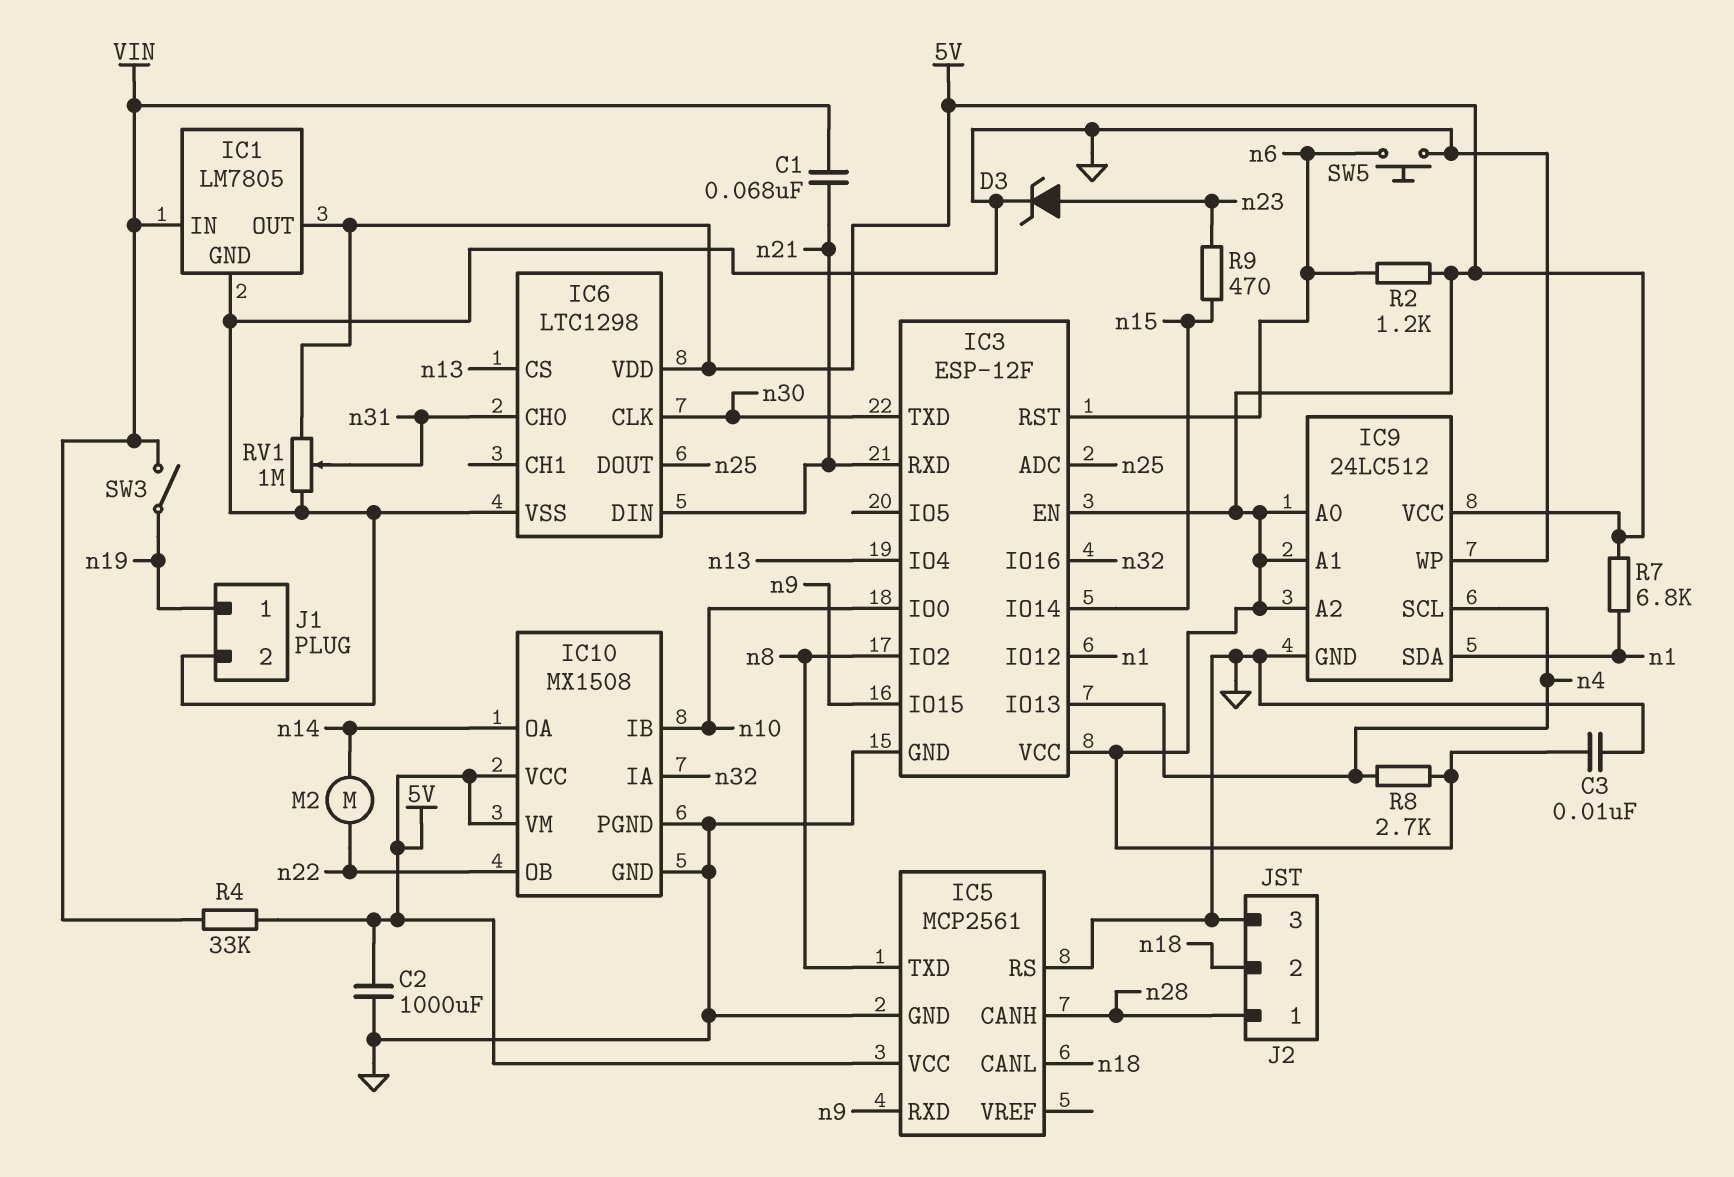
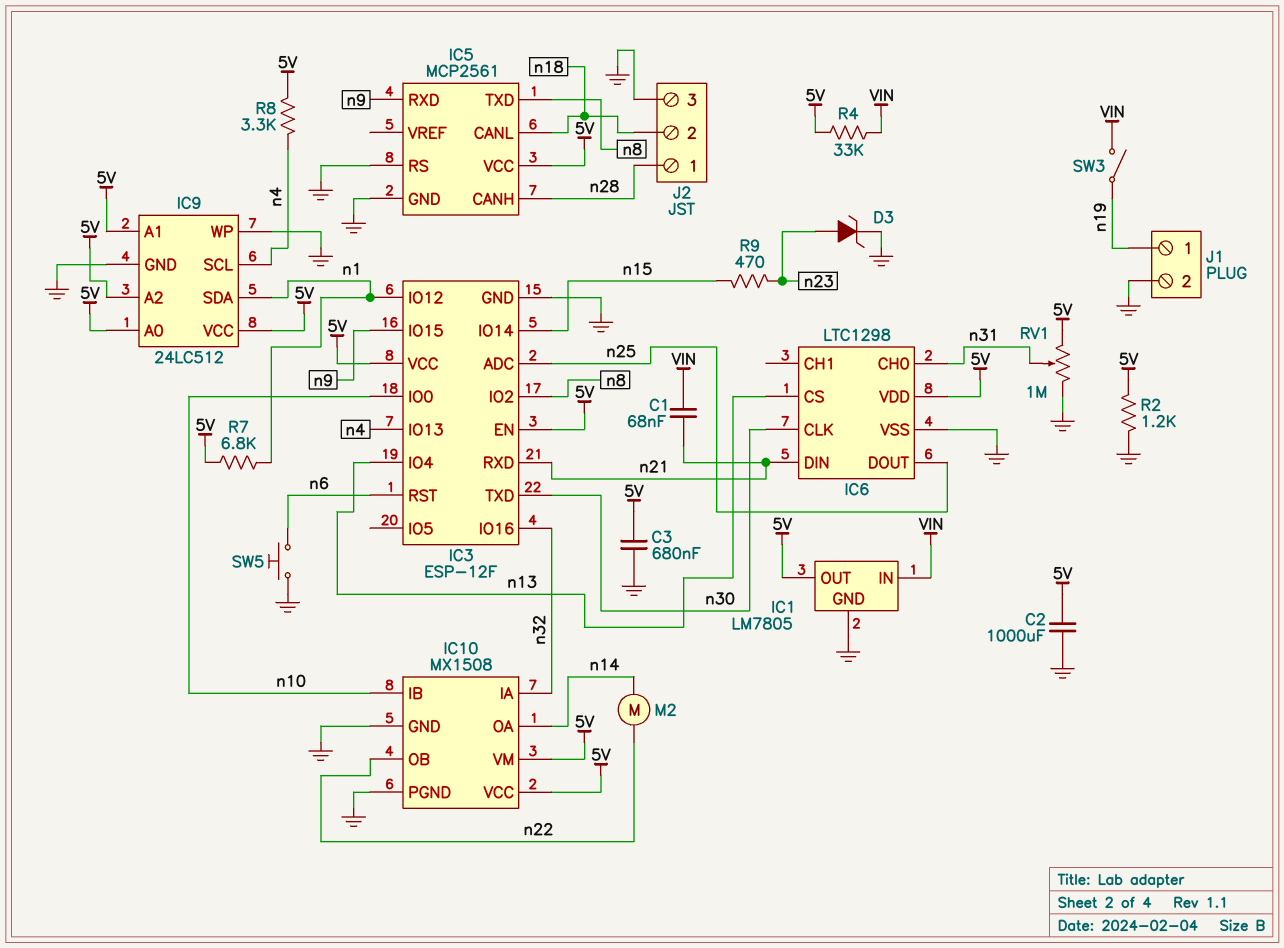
C3: 10nF (5V, GND) -> 680nF (5V, GND)
R2: 1.2k (5V, n6) -> 1.2k (5V, GND)
R8: 2.7k (5V, n4) -> 3.3k (5V, n4)

